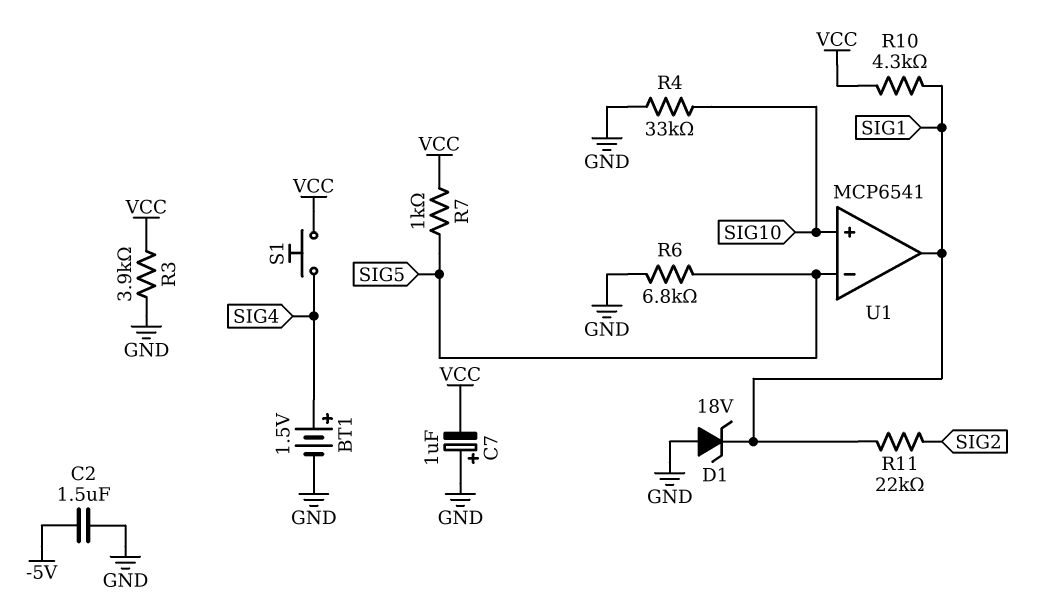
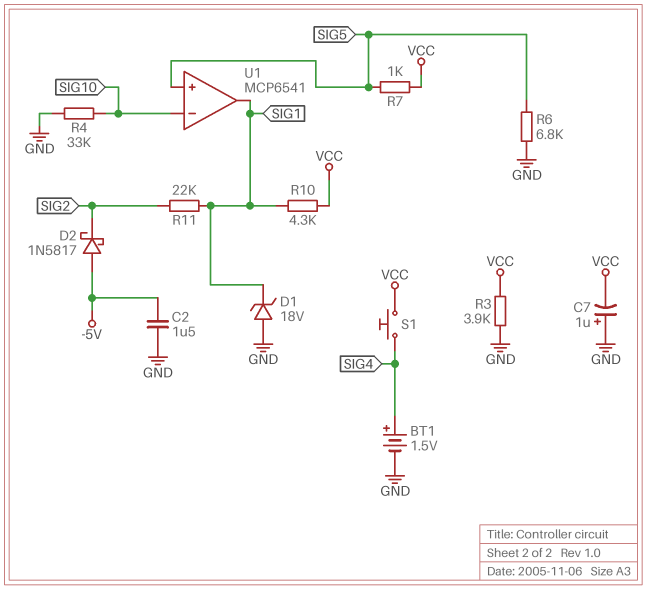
D2: none -> schottky 1N5817 (A -5V, K SIG2)
U1 pin in+: SIG10 -> SIG5
U1 pin in-: SIG5 -> SIG10

